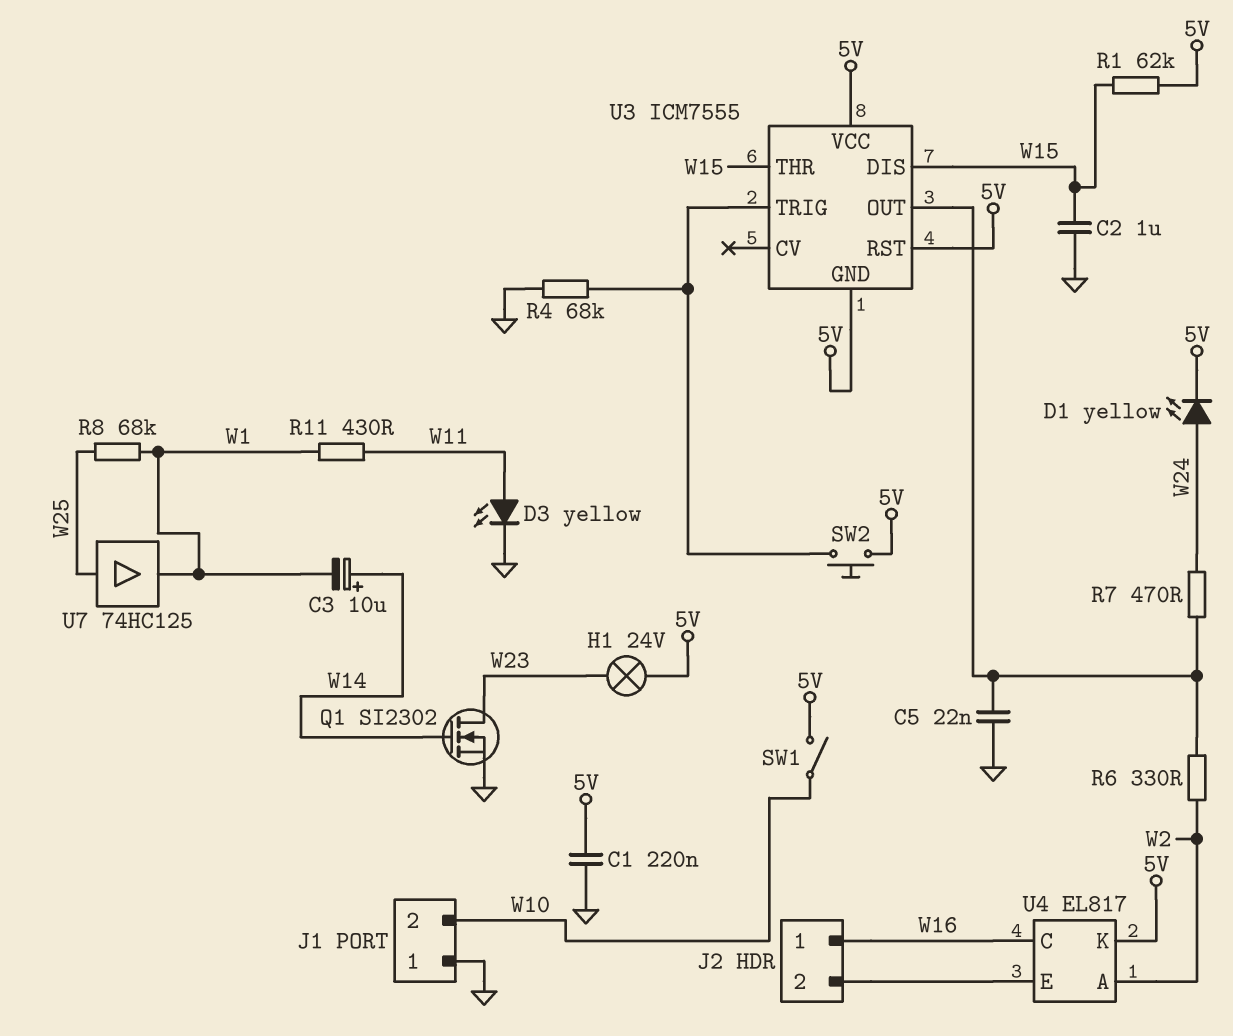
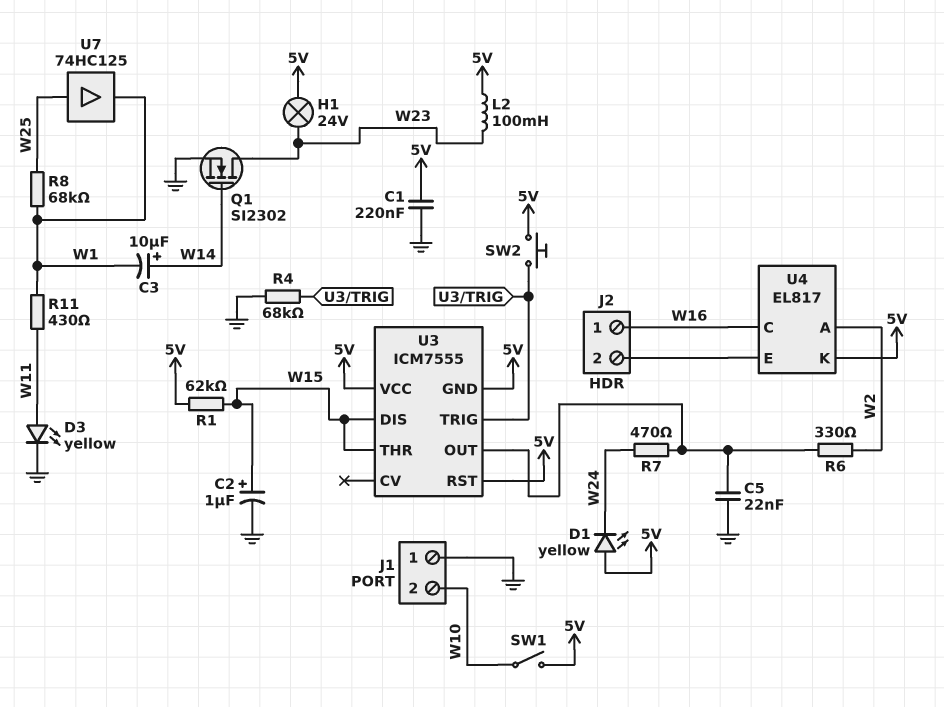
C2: 1uF (GND, W15) -> 1uF (plus W15, minus GND)
D1: LED yellow (A W24, K 5V) -> LED yellow (A 5V, K W24)
L2: none -> 100mH (5V, W23)

